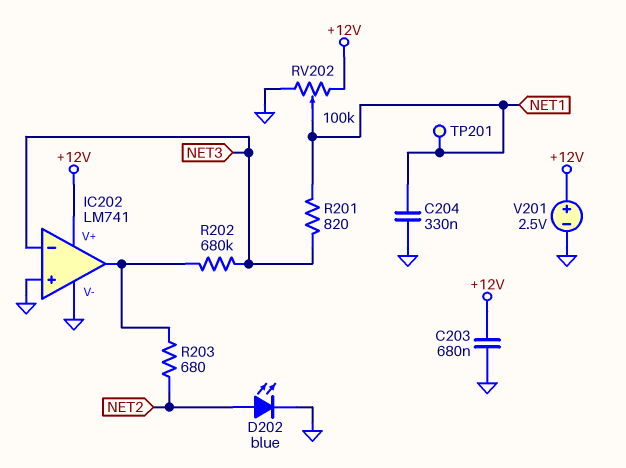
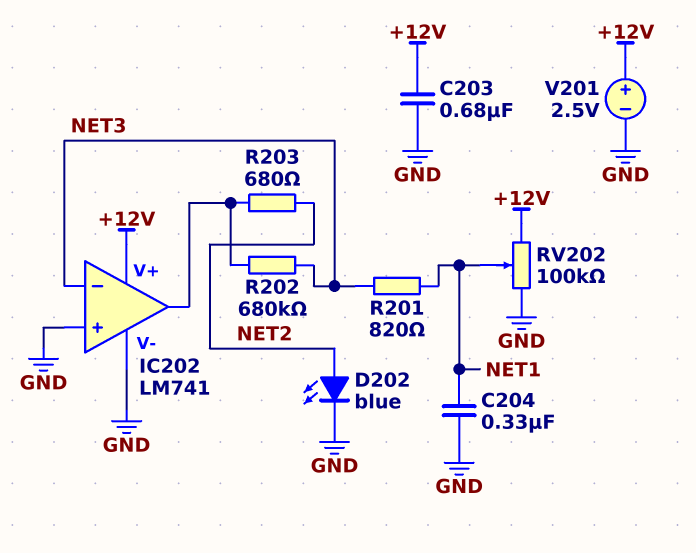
TP201: test point (NET1) -> none

